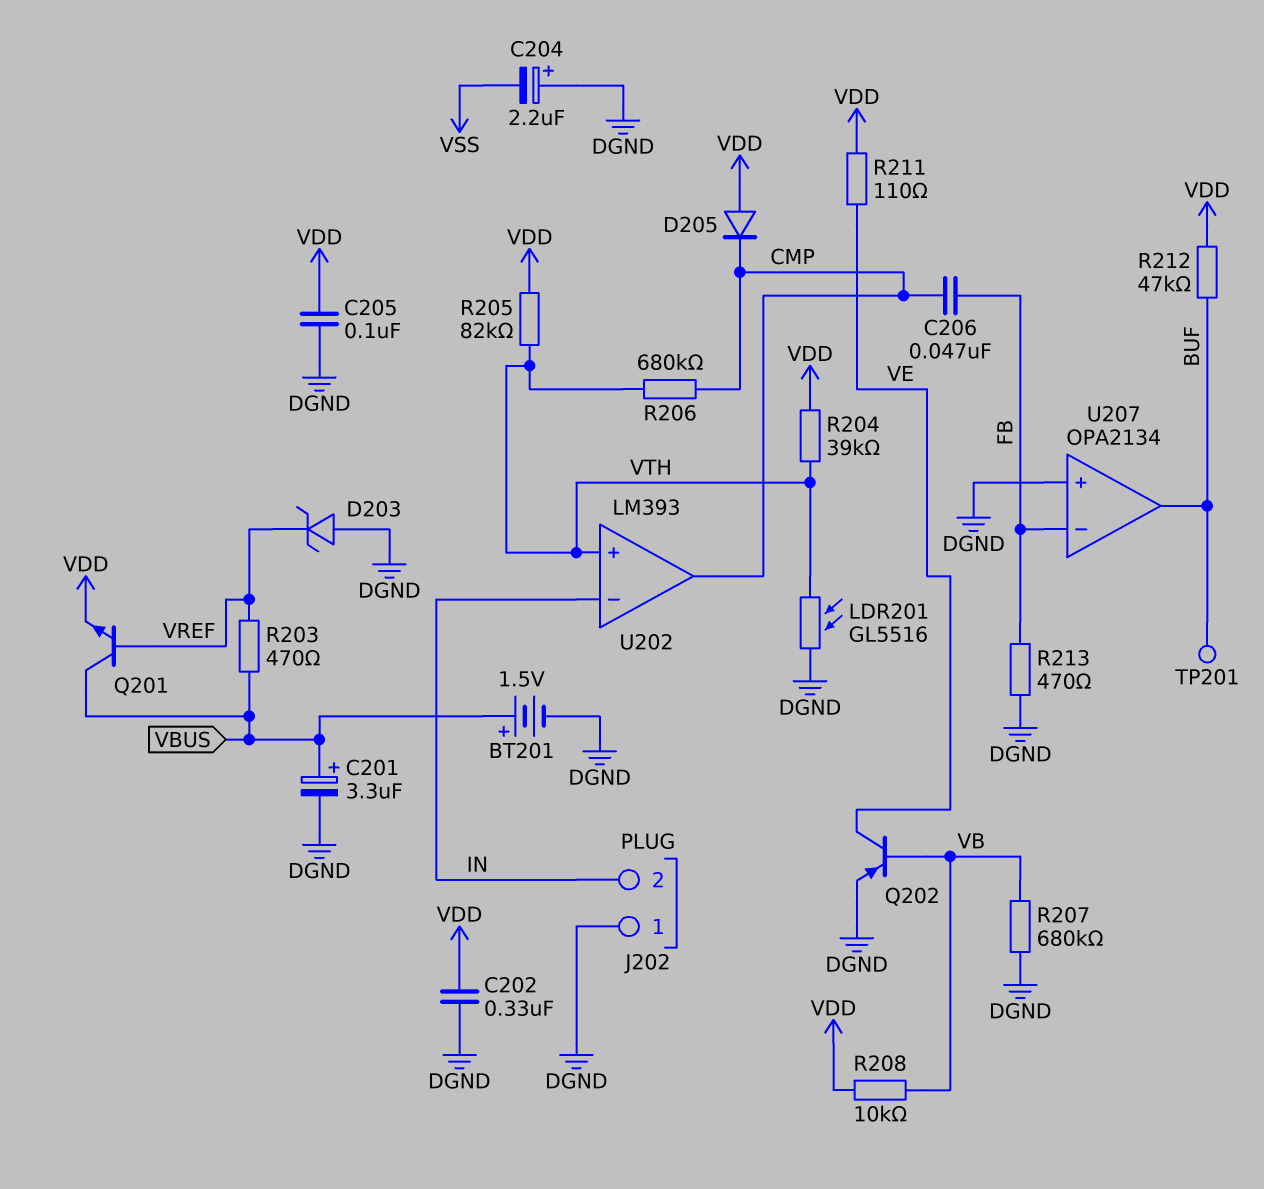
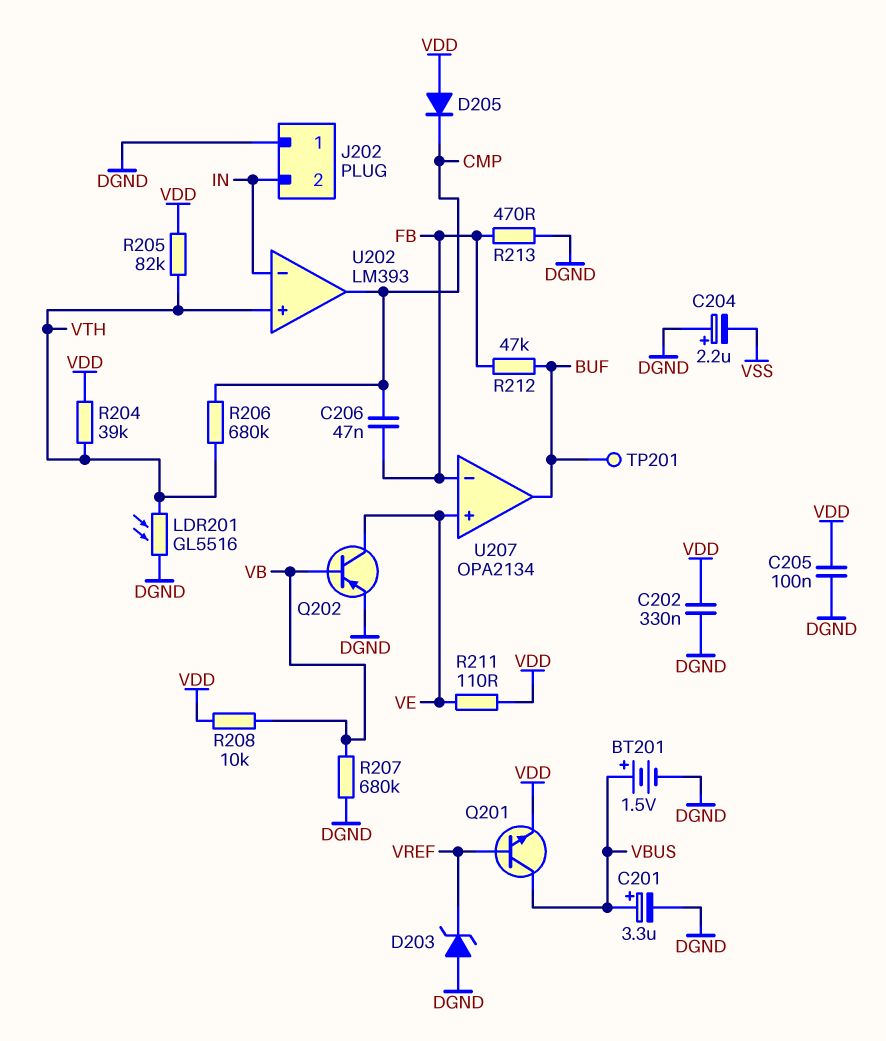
R203: 470 (VBUS, VREF) -> none
R212: 47k (BUF, VDD) -> 47k (BUF, FB)
U207 pin in+: DGND -> VE

